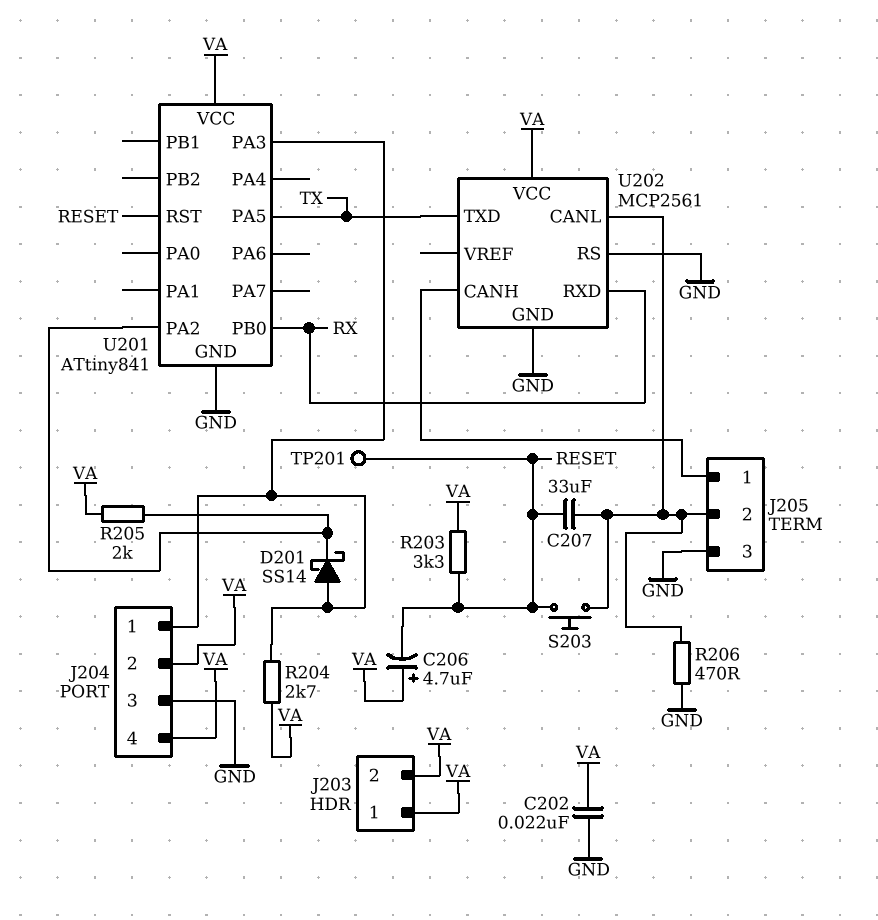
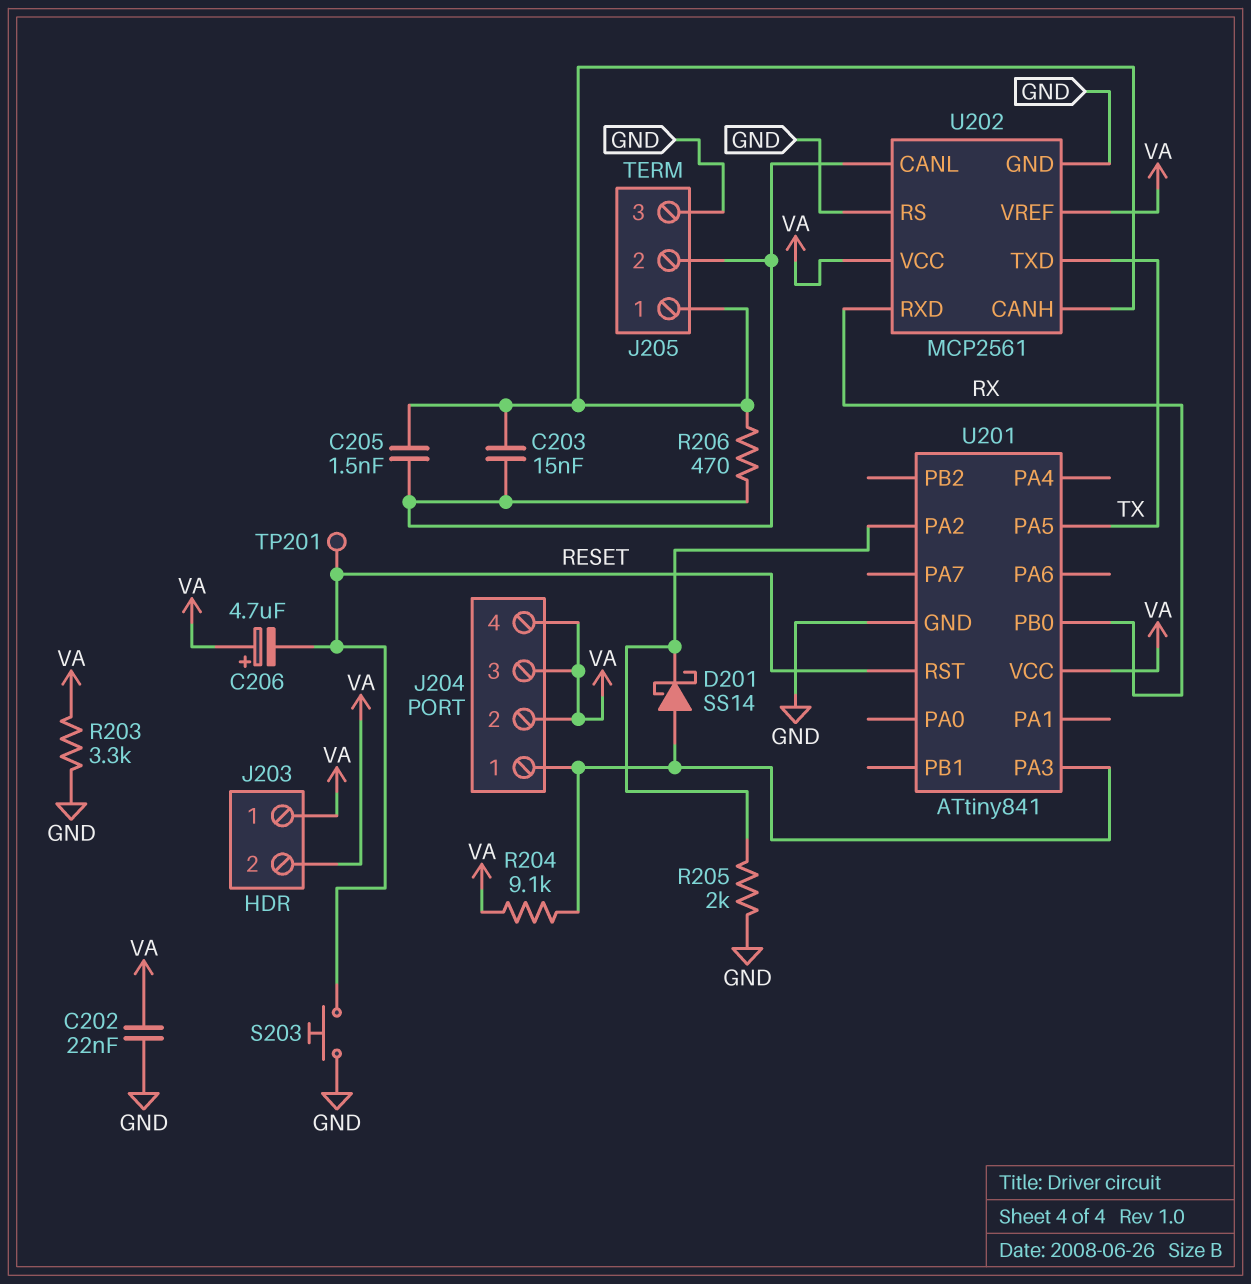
C203: none -> 15nF (J205/1, J205/2)
C205: none -> 1.5nF (J205/1, J205/2)
C207: 33uF (J205/2, RESET) -> none
J204 pin 3: GND -> VA
R203: 3.3k (RESET, VA) -> 3.3k (GND, VA)
R204: 2.7k (J204/1, VA) -> 9.1k (J204/1, VA)
R205: 2k (U201/PA2, VA) -> 2k (GND, U201/PA2)
R206: 470 (GND, J205/2) -> 470 (J205/1, J205/2)
S203: button (J205/2, RESET) -> button (GND, RESET)
U202 pin VREF: none -> VA

